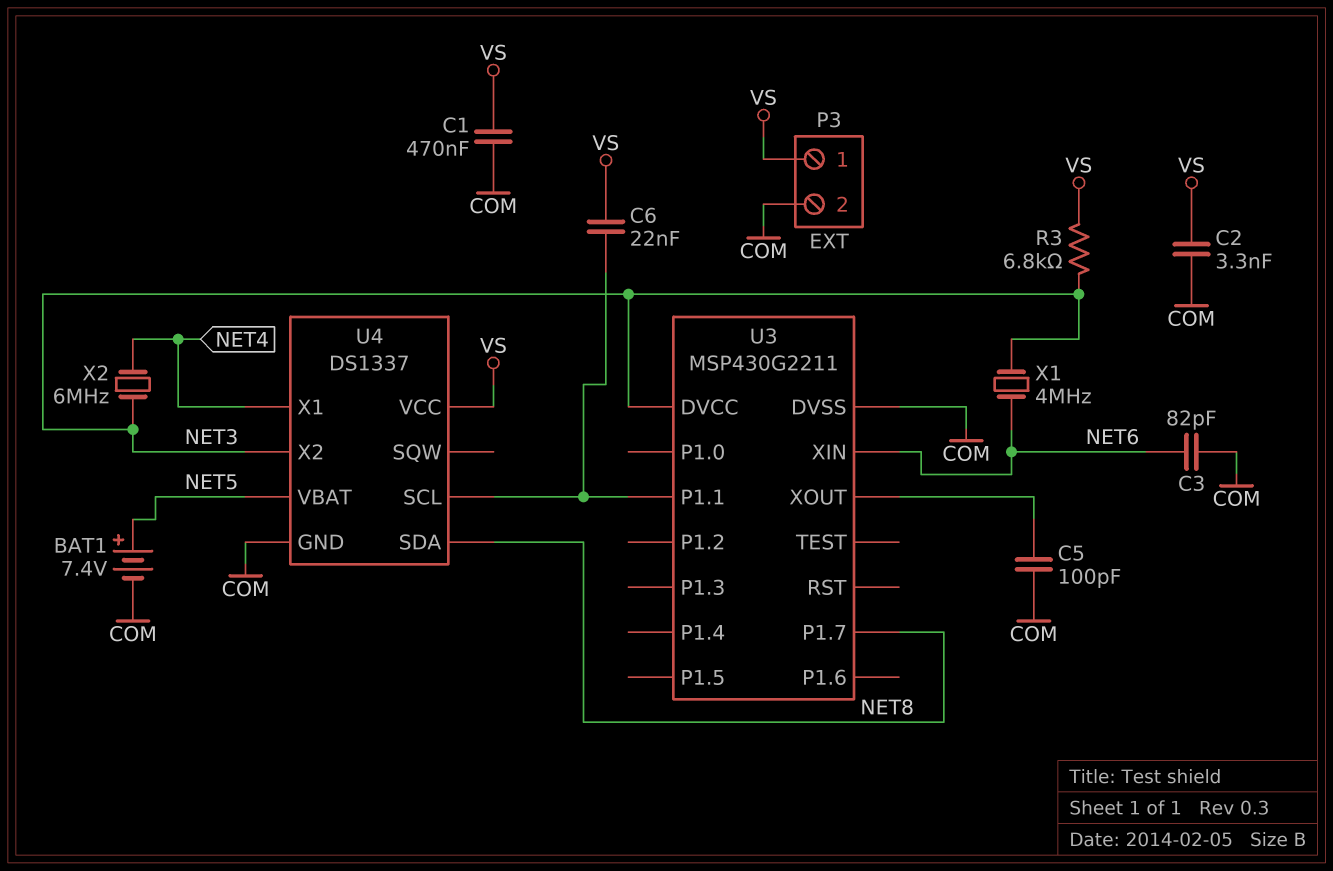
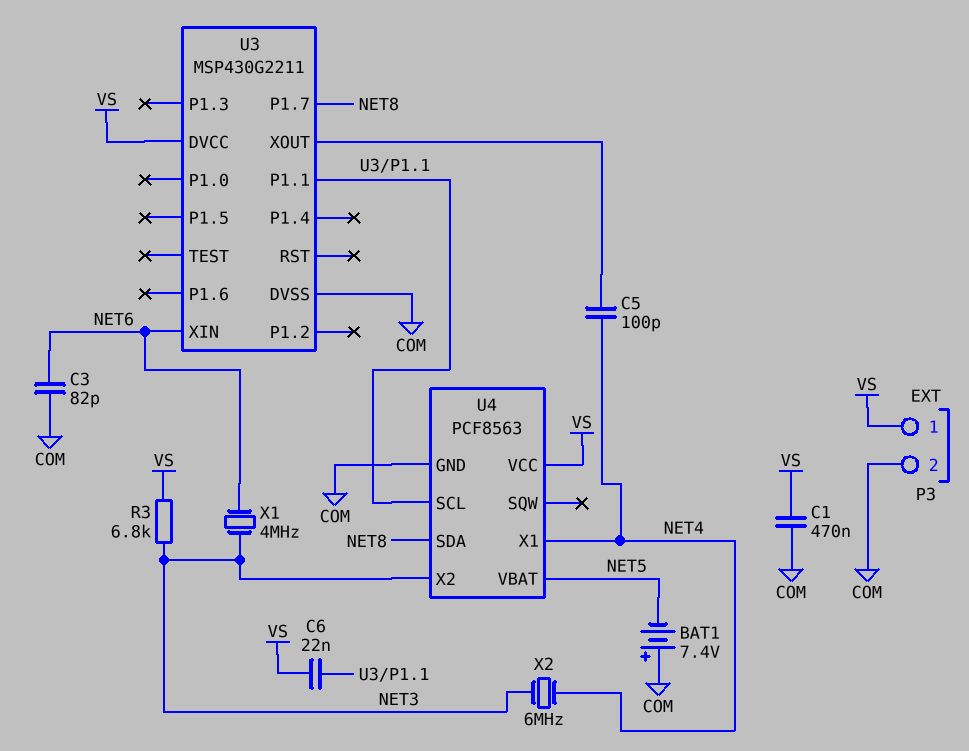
BAT1: 7.4V (plus NET5, minus COM) -> 7.4V (plus COM, minus NET5)
C2: 3.3nF (COM, VS) -> none
C5: 100pF (COM, U3/XOUT) -> 100pF (NET4, U3/XOUT)
U3 pin DVCC: NET3 -> VS
U4: DS1337 -> PCF8563

